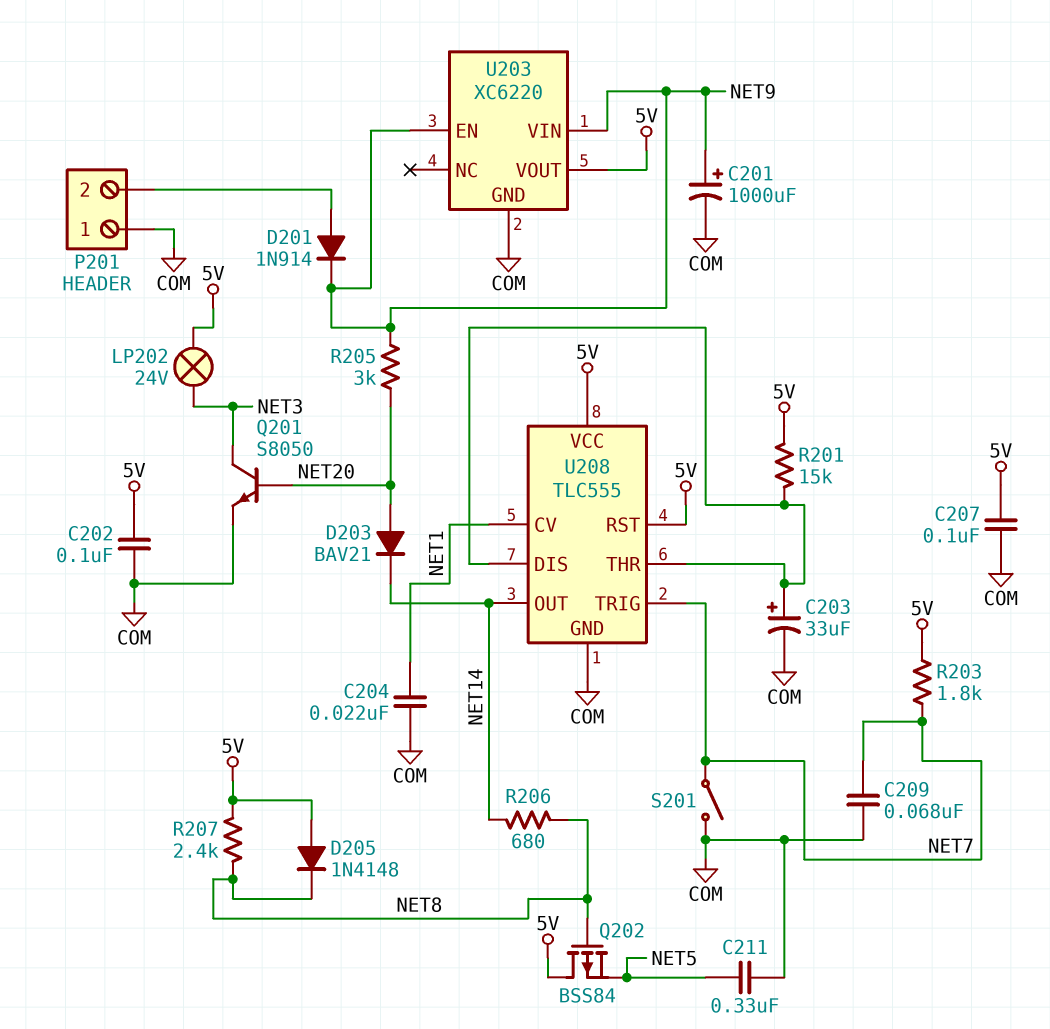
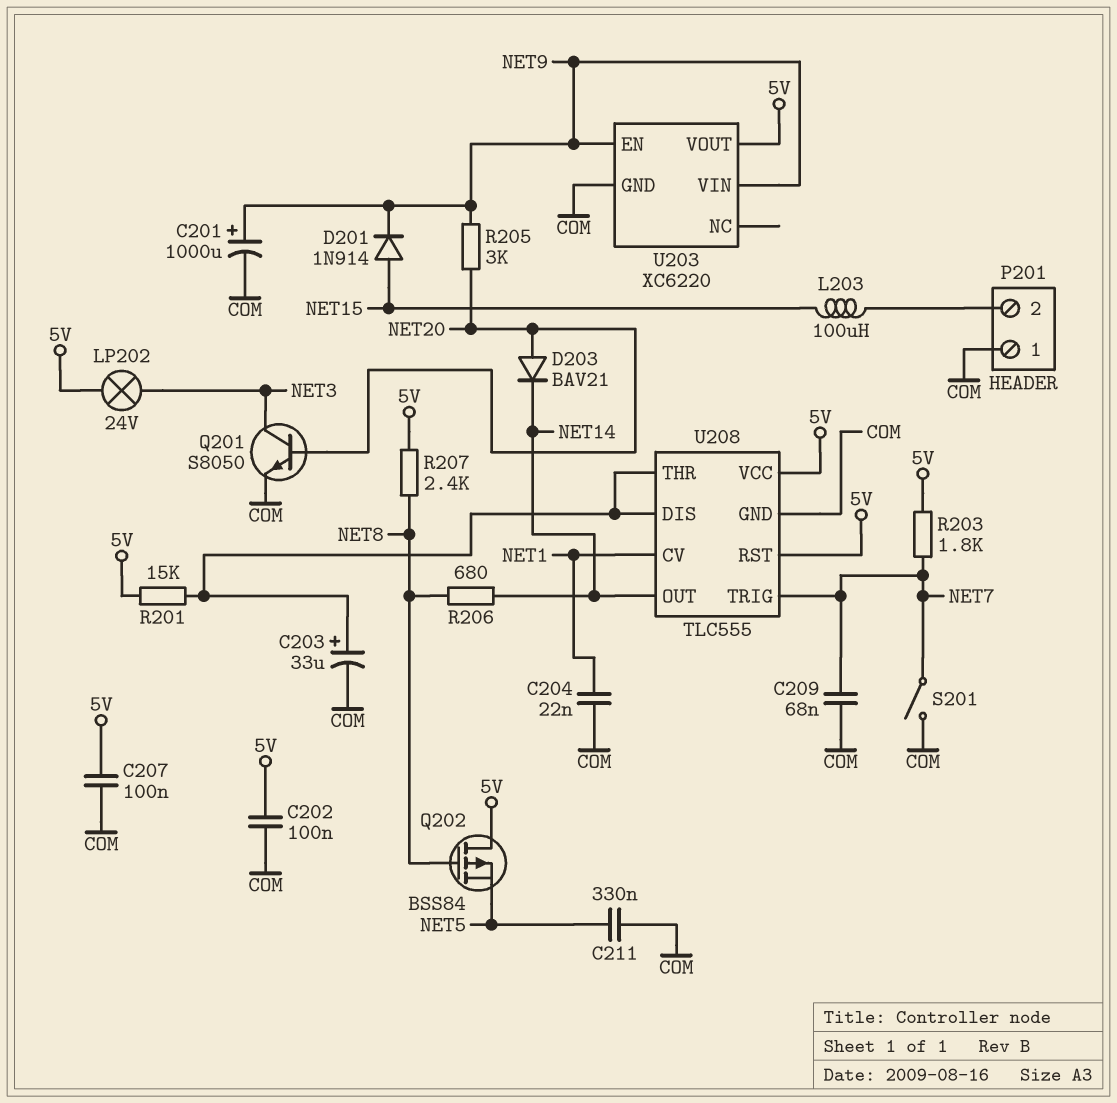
D201: diode 1N914 (A P201/2, K NET9) -> diode 1N914 (A NET15, K NET9)
D205: diode 1N4148 (A 5V, K NET8) -> none
L203: none -> 100uH (NET15, P201/2)

